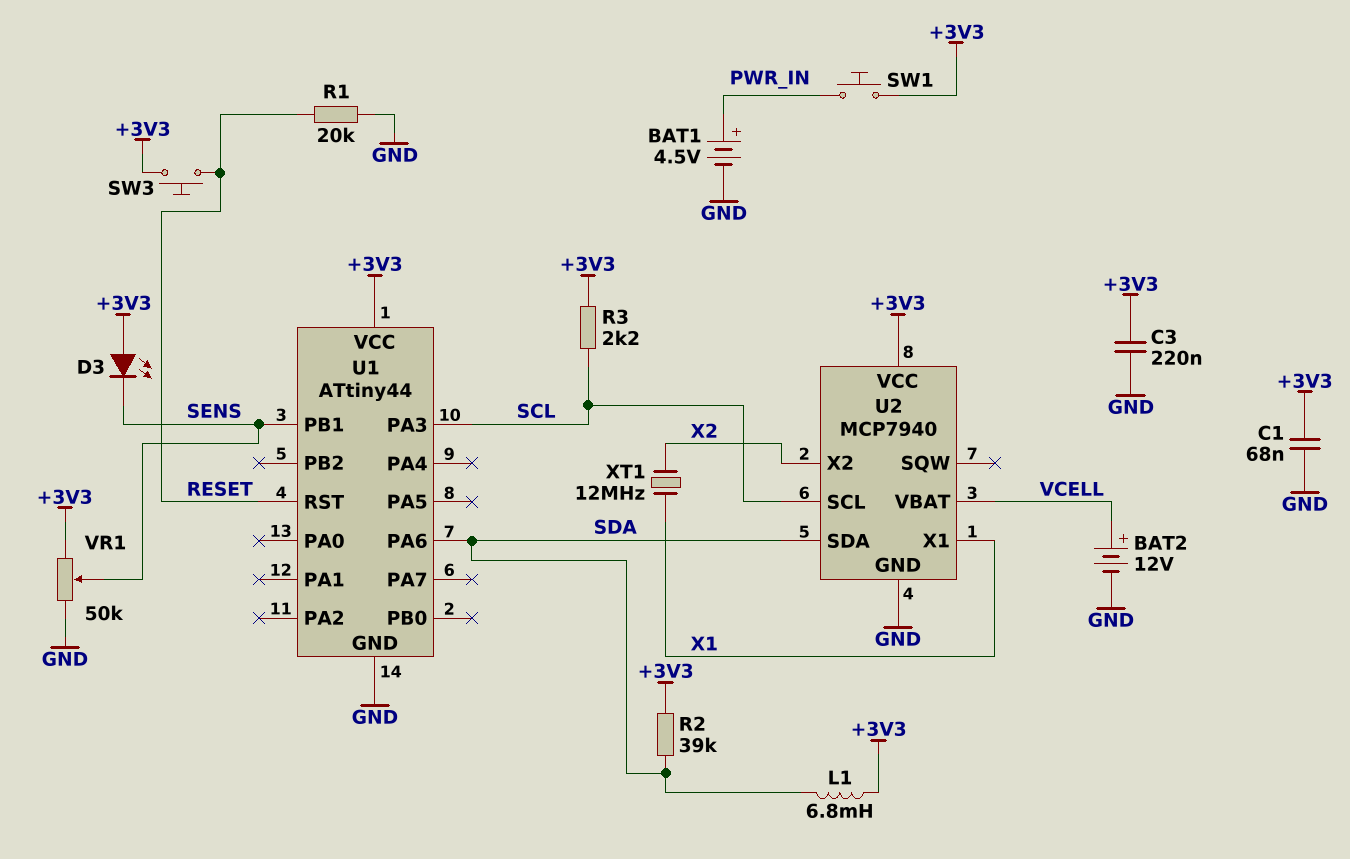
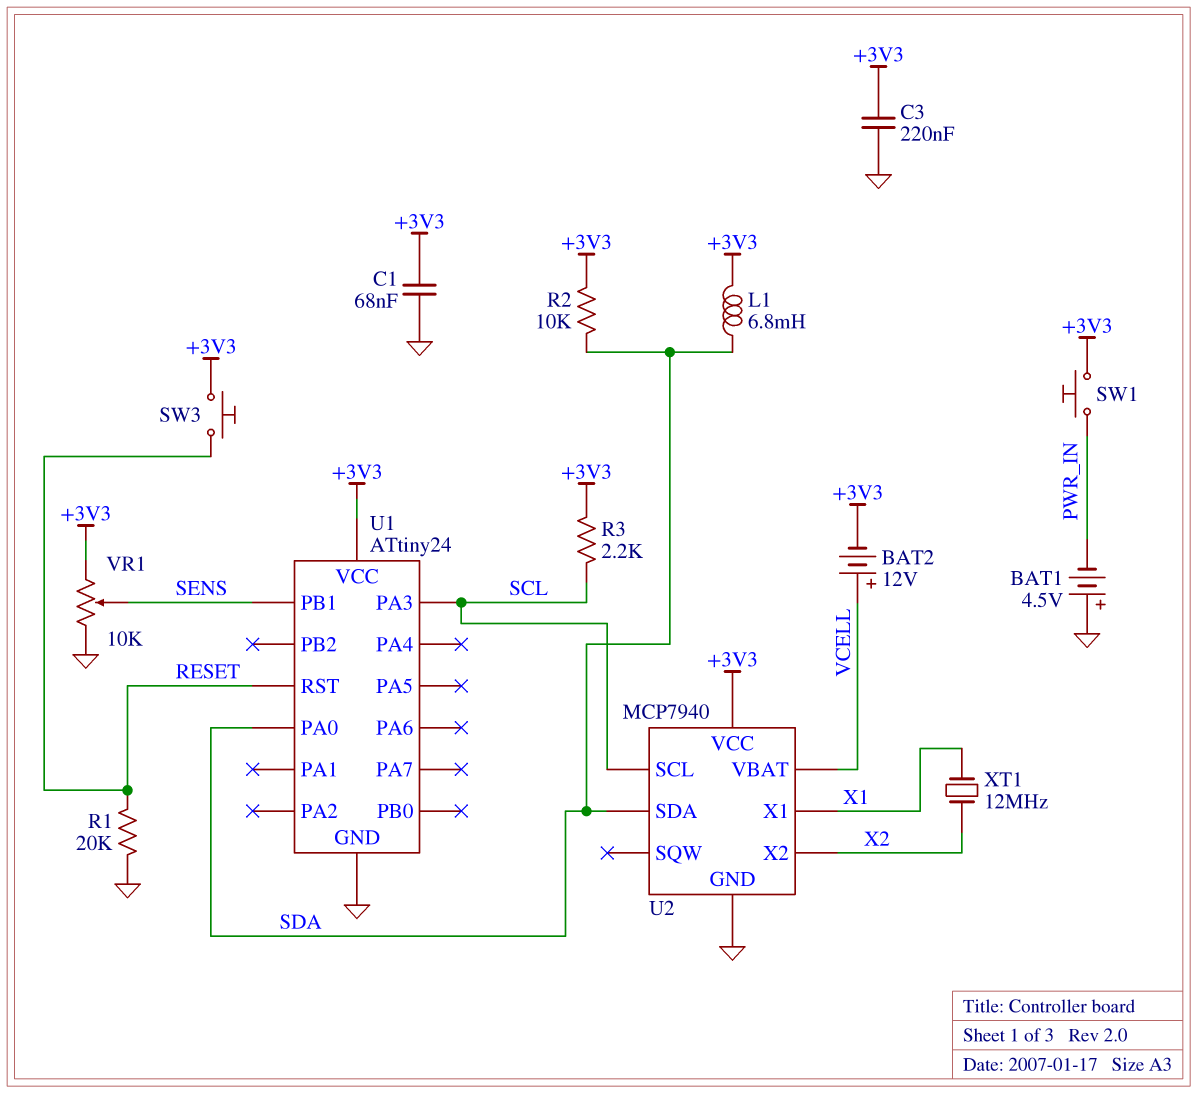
BAT1: 4.5V (plus PWR_IN, minus GND) -> 4.5V (plus GND, minus PWR_IN)
BAT2: 12V (plus VCELL, minus GND) -> 12V (plus VCELL, minus +3V3)
D3: LED (A +3V3, K SENS) -> none
R2: 39k (+3V3, SDA) -> 10k (+3V3, SDA)
U1: ATtiny44 -> ATtiny24
U1 pin PA0: none -> SDA
U1 pin PA6: SDA -> none
VR1: 50k (+3V3, GND, wiper SENS) -> 10k (+3V3, GND, wiper SENS)

